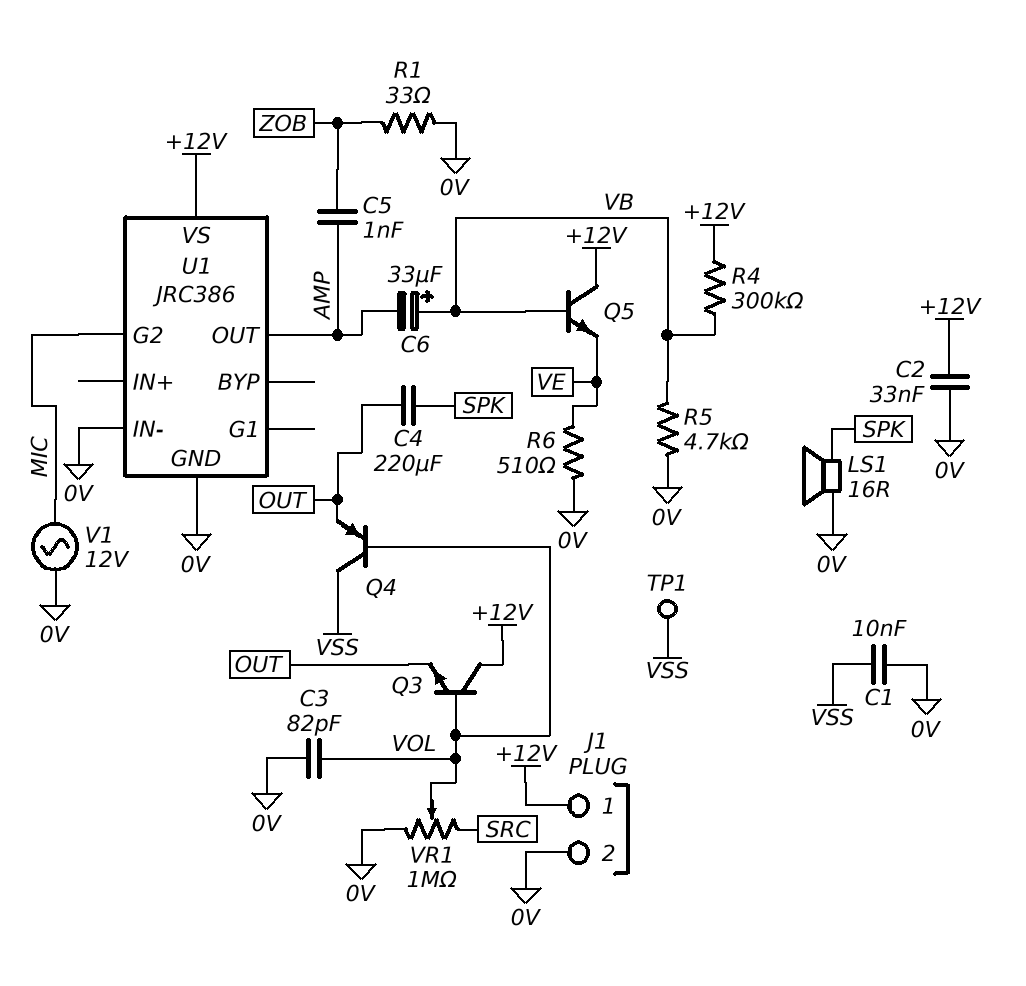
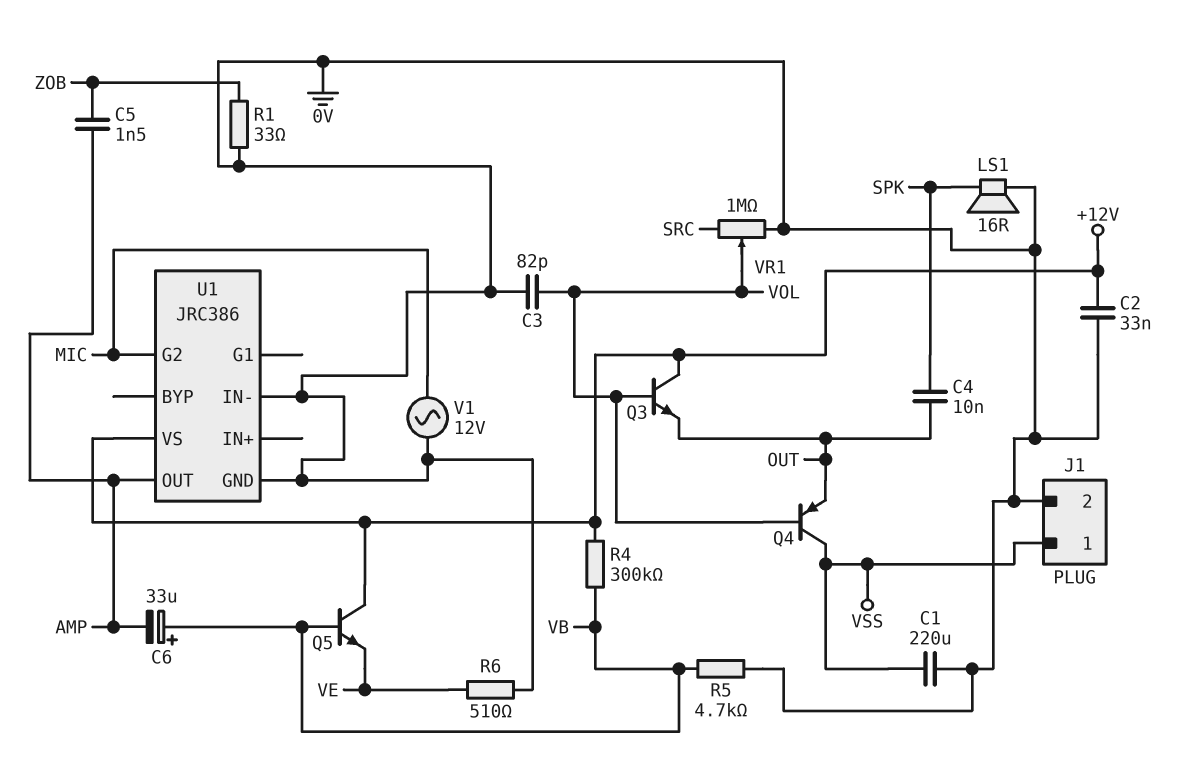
C1: 10nF (0V, VSS) -> 220uF (0V, VSS)
C4: 220uF (OUT, SPK) -> 10nF (OUT, SPK)
C5: 1nF (AMP, ZOB) -> 1.5nF (AMP, ZOB)
J1 pin 1: +12V -> VSS
TP1: test point (VSS) -> none

